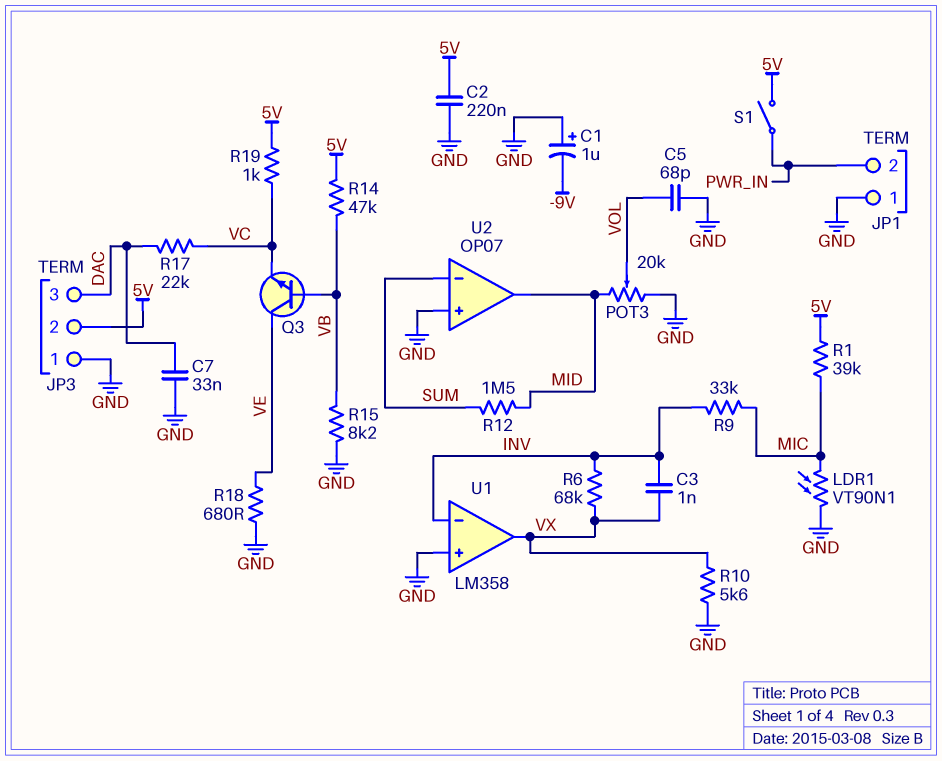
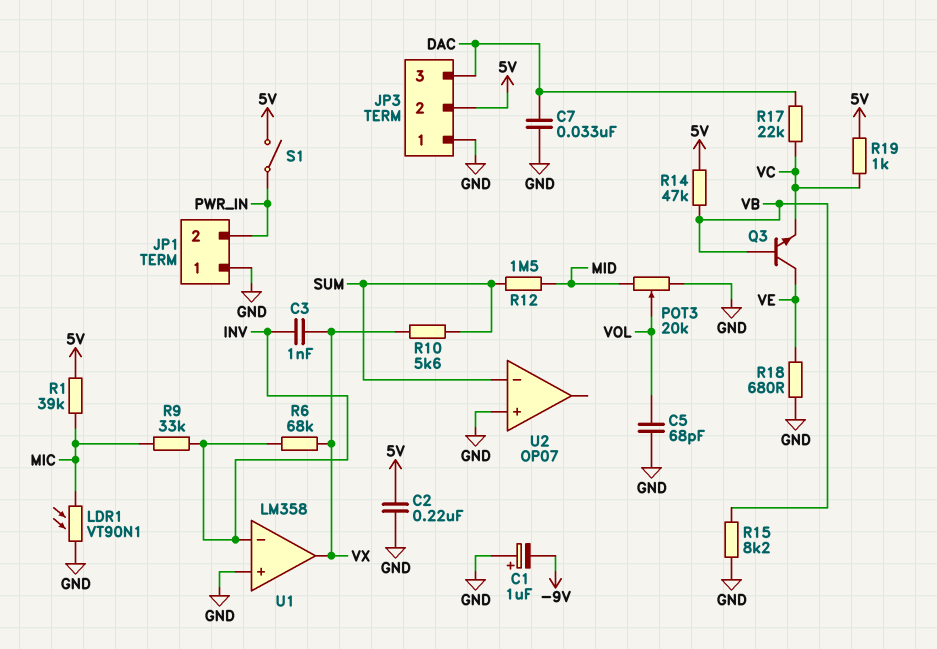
R10: 5.6k (GND, VX) -> 5.6k (SUM, VX)
U2 pin out: MID -> none

